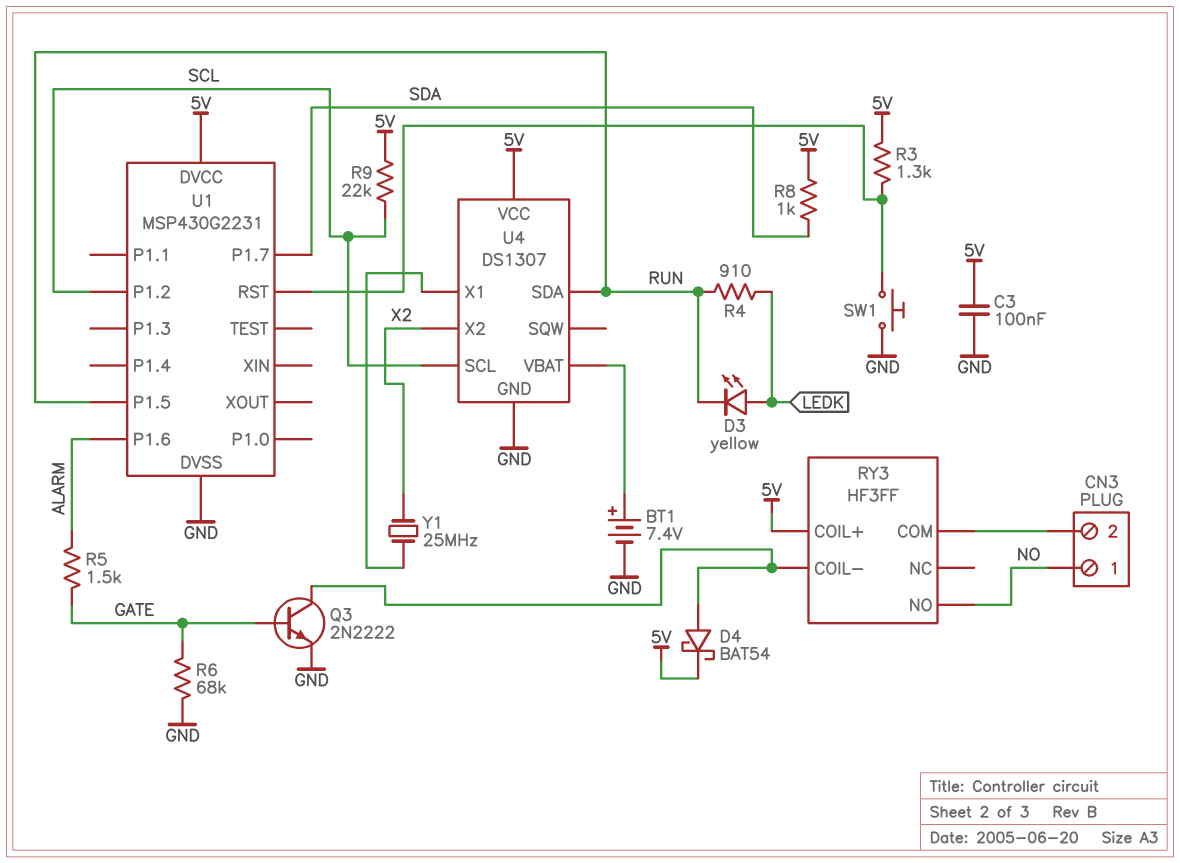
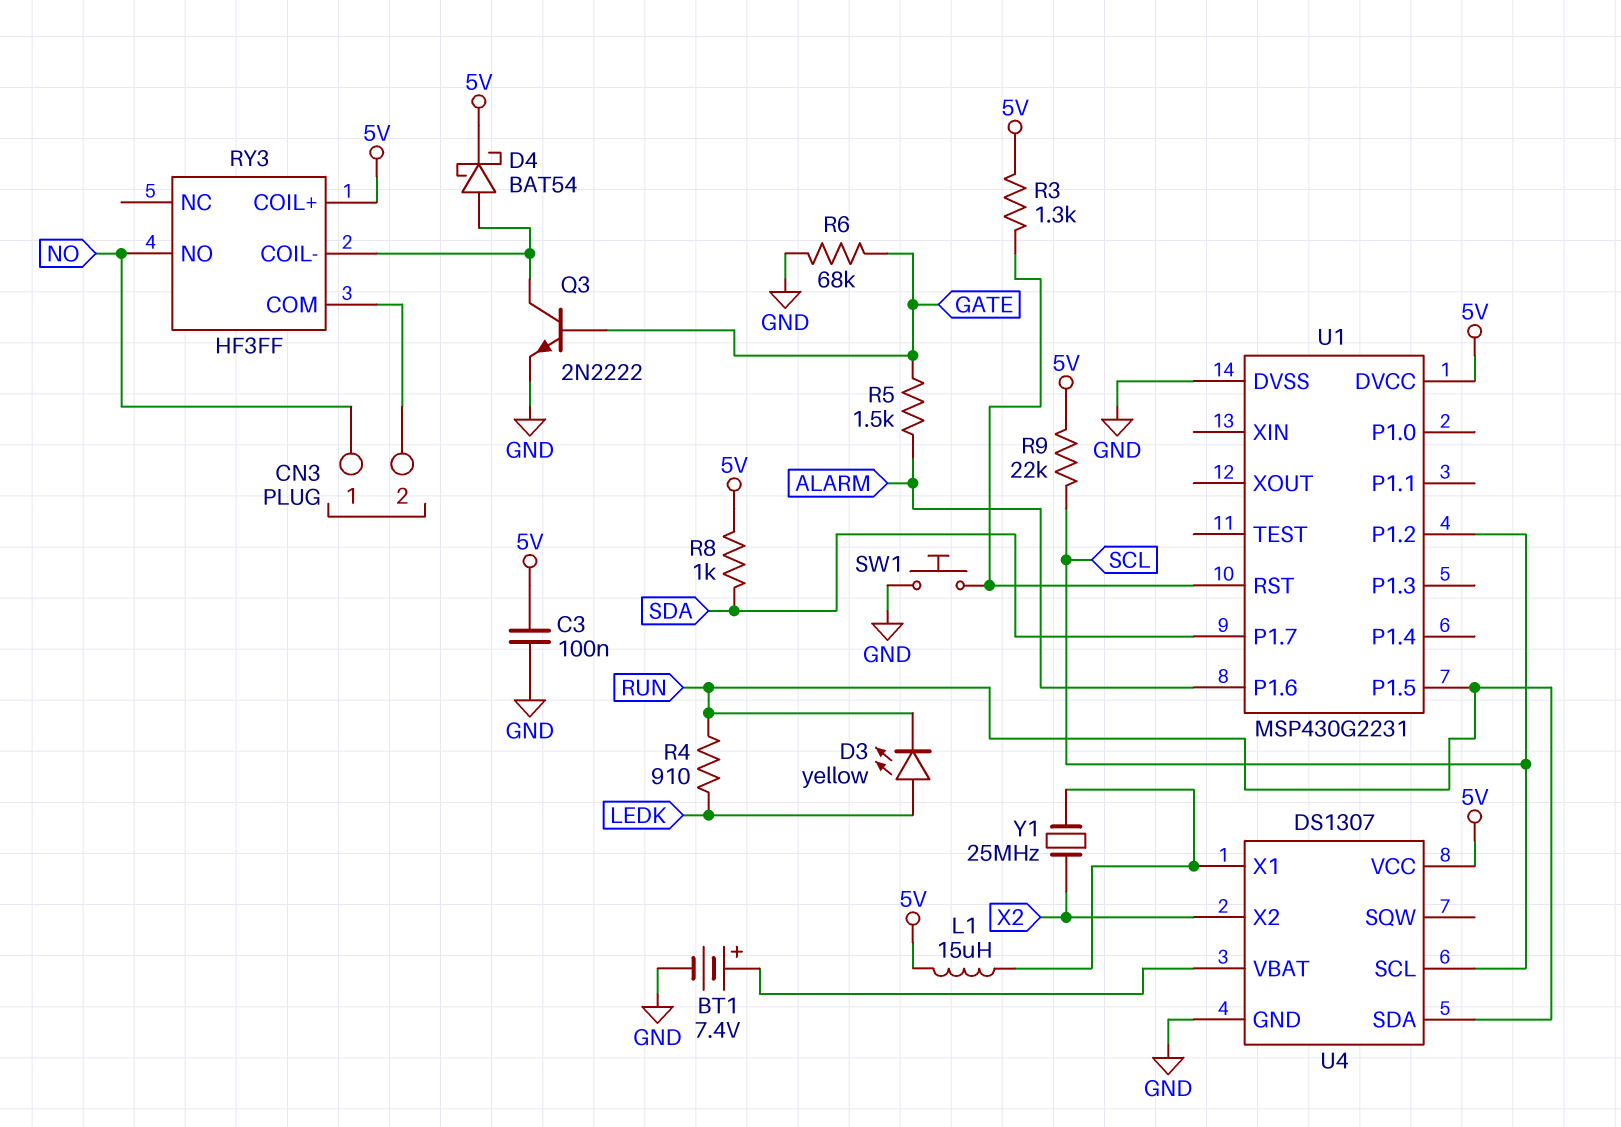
L1: none -> 15uH (5V, U4/X1)

